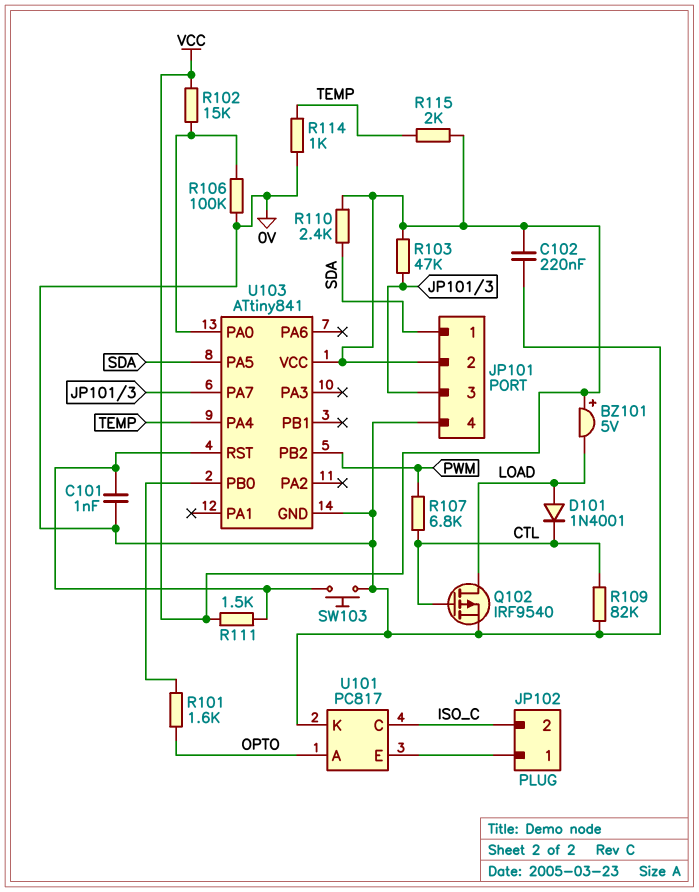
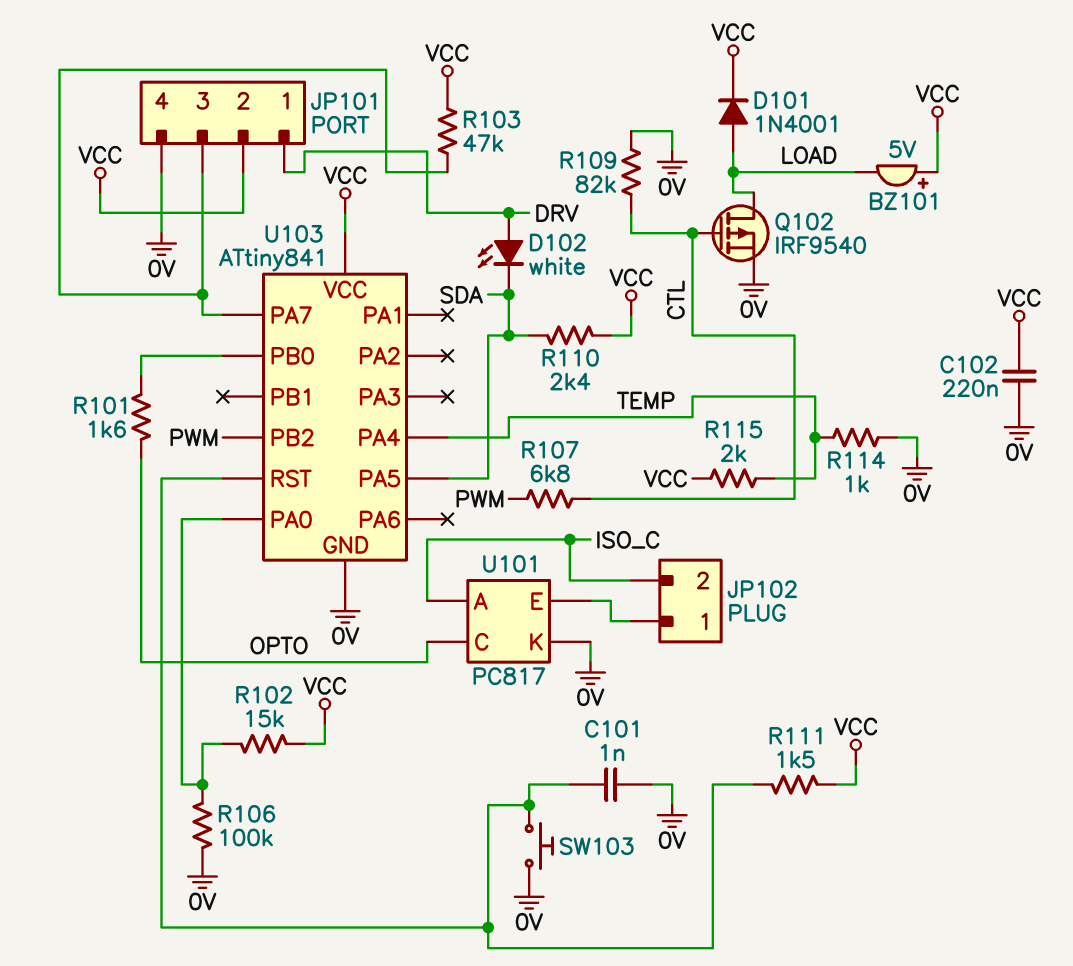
D101: diode 1N4001 (A LOAD, K CTL) -> diode 1N4001 (A LOAD, K VCC)
D102: none -> LED white (A DRV, K SDA)
JP101 pin 1: SDA -> DRV
U101 pin A: OPTO -> ISO_C
U101 pin C: ISO_C -> OPTO

